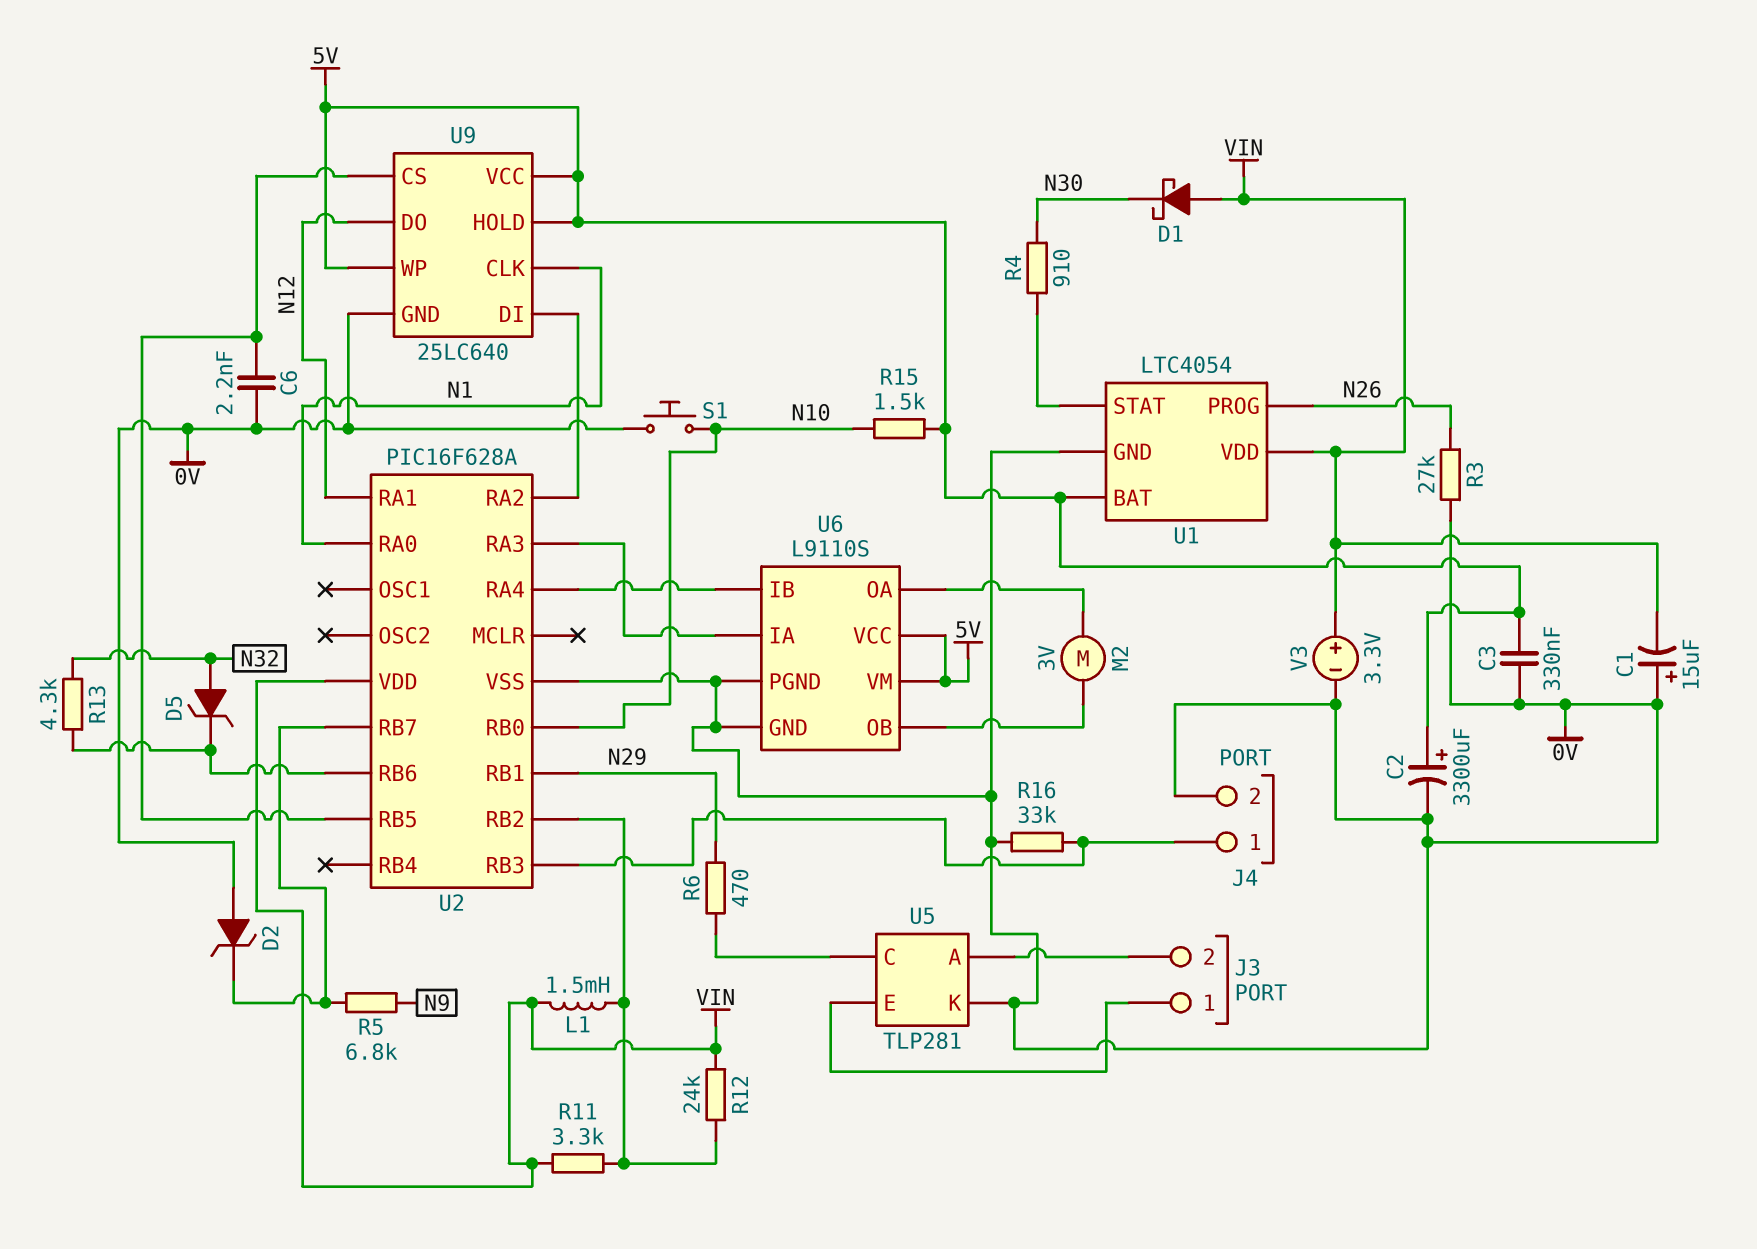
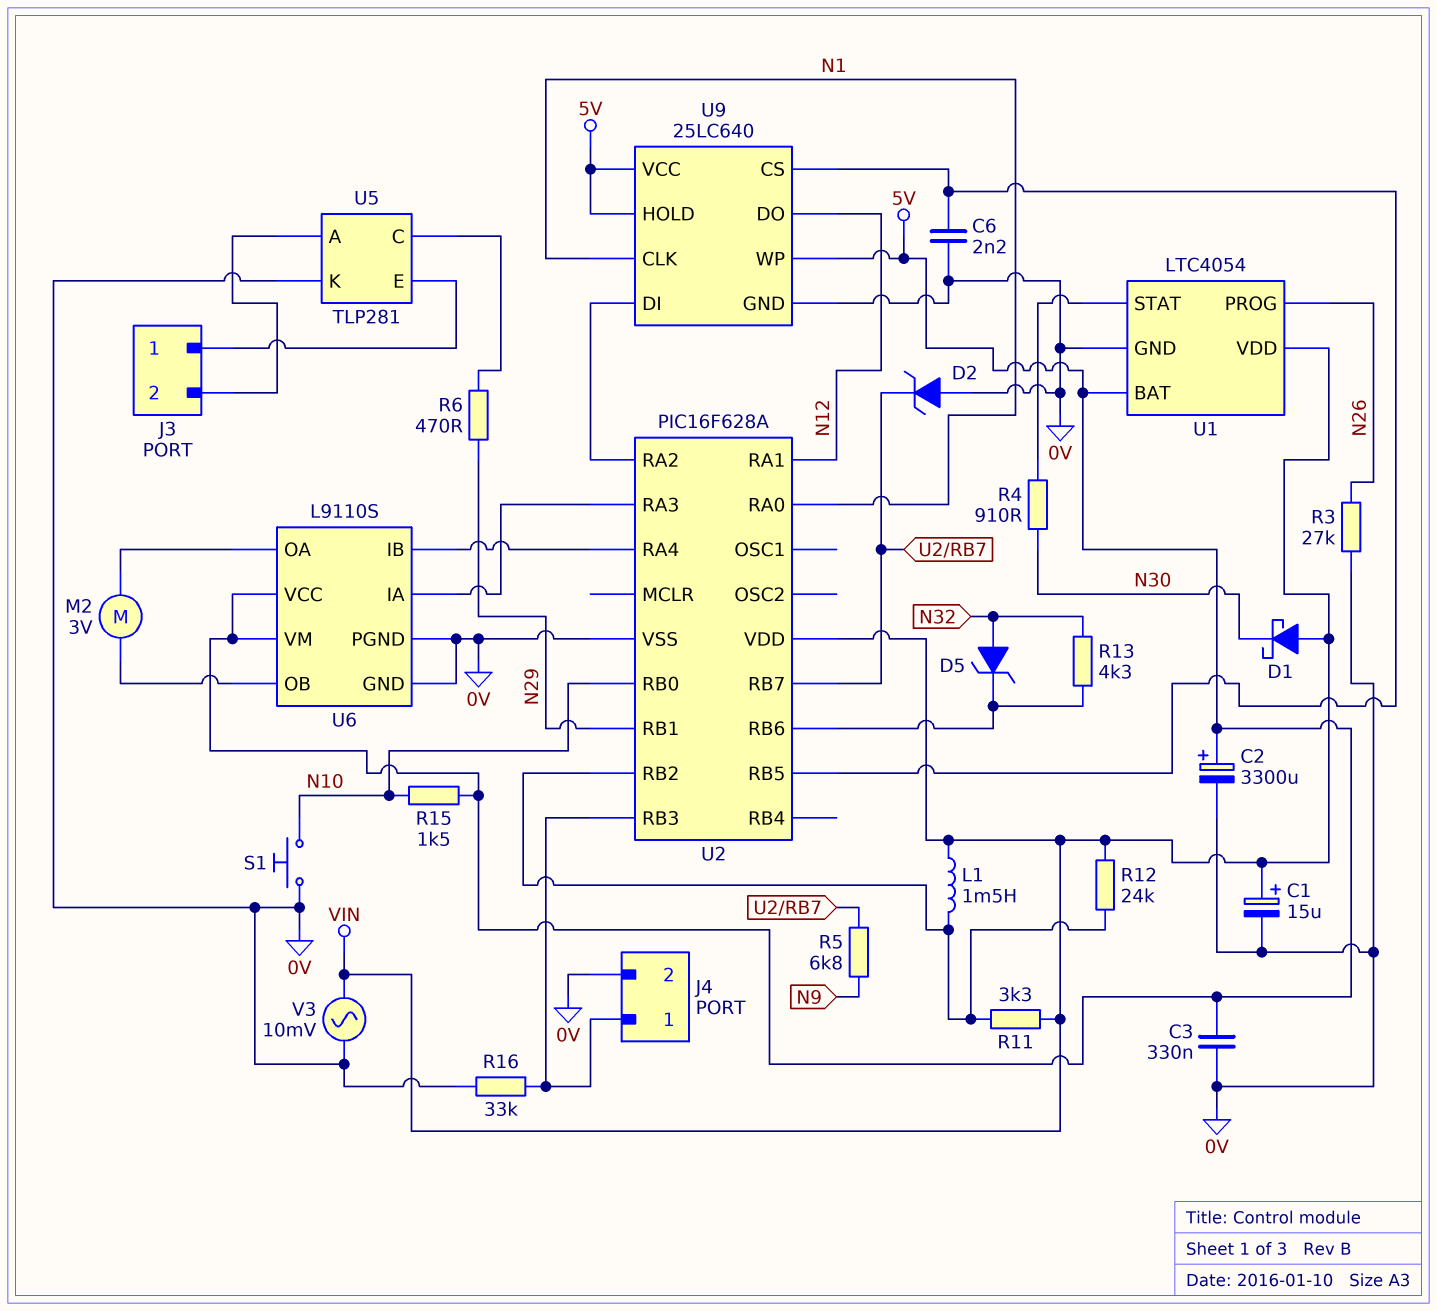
C1: 15uF (plus 0V, minus VIN) -> 15uF (plus VIN, minus 0V)
V3: 3.3V (plus VIN, minus 0V) -> AC 10mV (0V, VIN)

